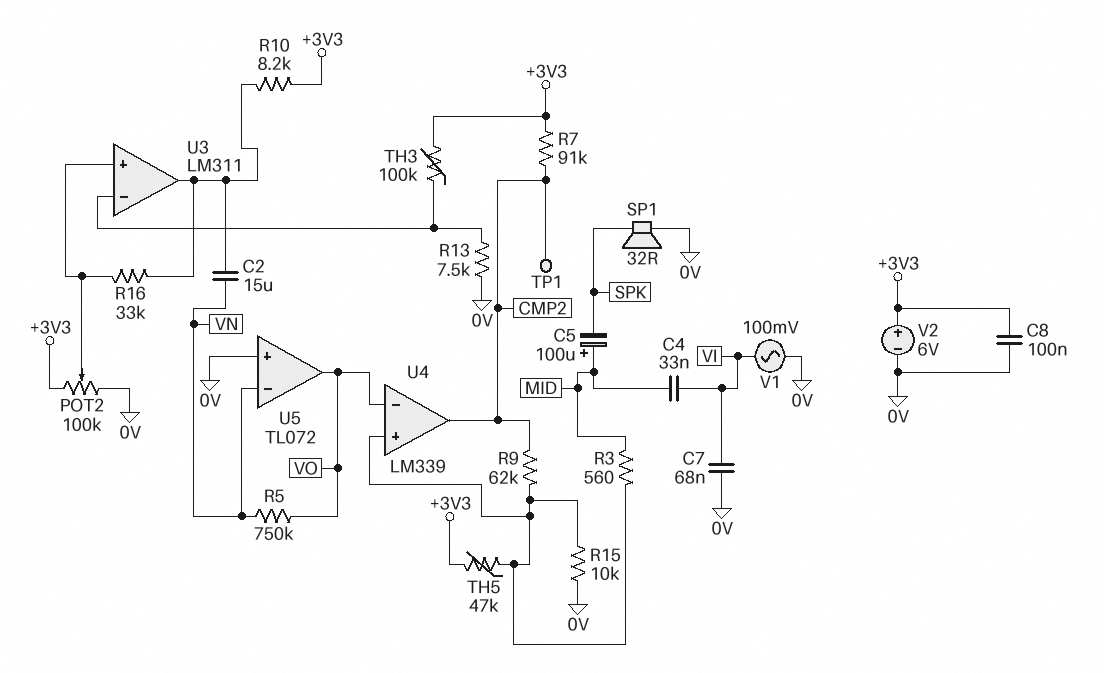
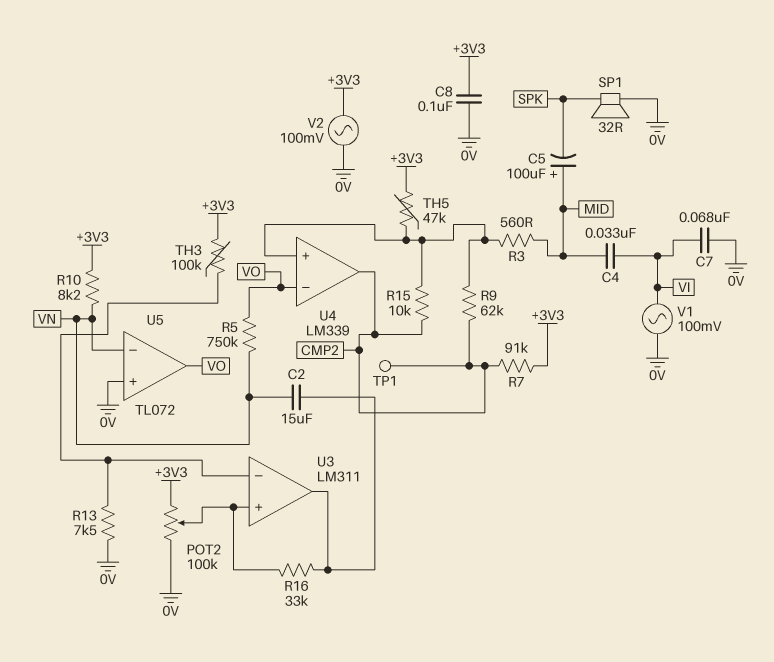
R10: 8.2k (+3V3, U3/out) -> 8.2k (+3V3, VN)
R15: 10k (0V, U4/in+) -> 10k (CMP2, U4/in+)
V2: 6V (plus +3V3, minus 0V) -> AC 100mV (+3V3, 0V)

